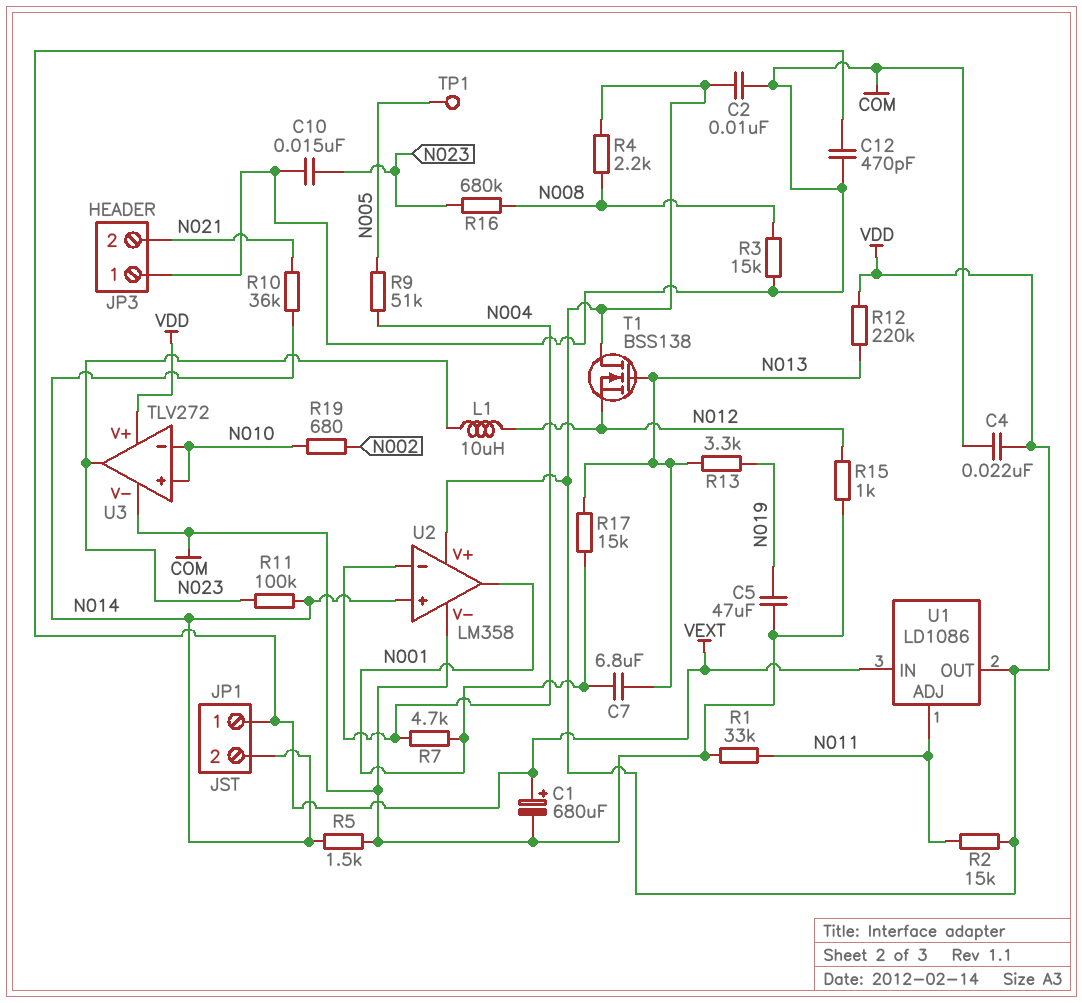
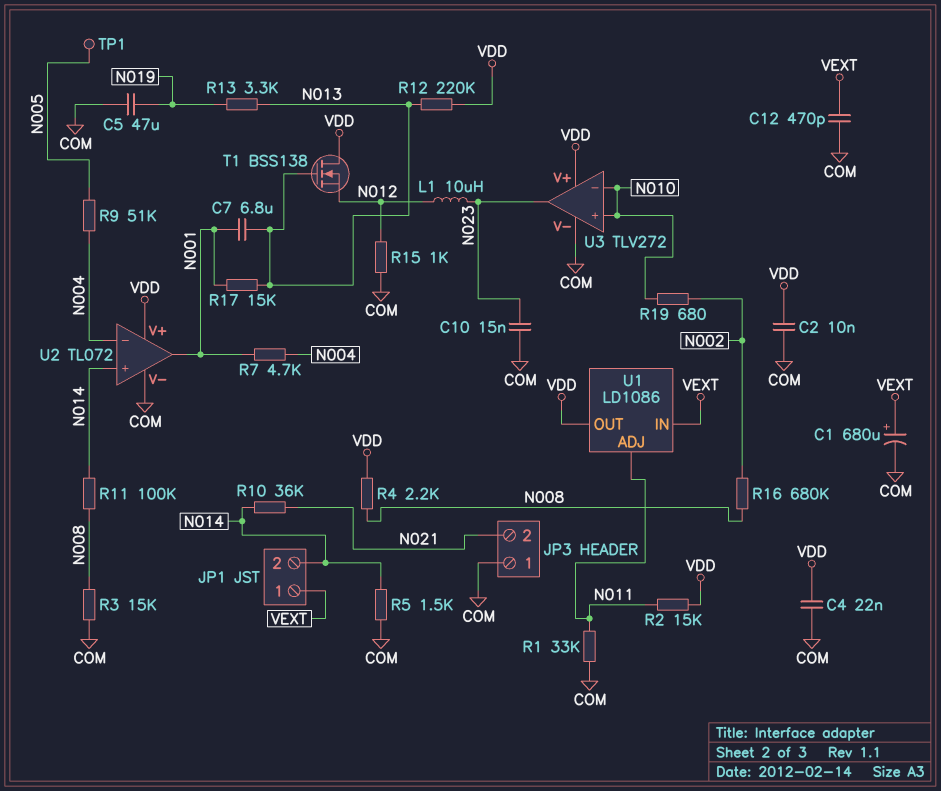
R11: 100k (N014, N023) -> 100k (N008, N014)
R16: 680k (N008, N023) -> 680k (N002, N008)
U2: LM358 -> TL072

